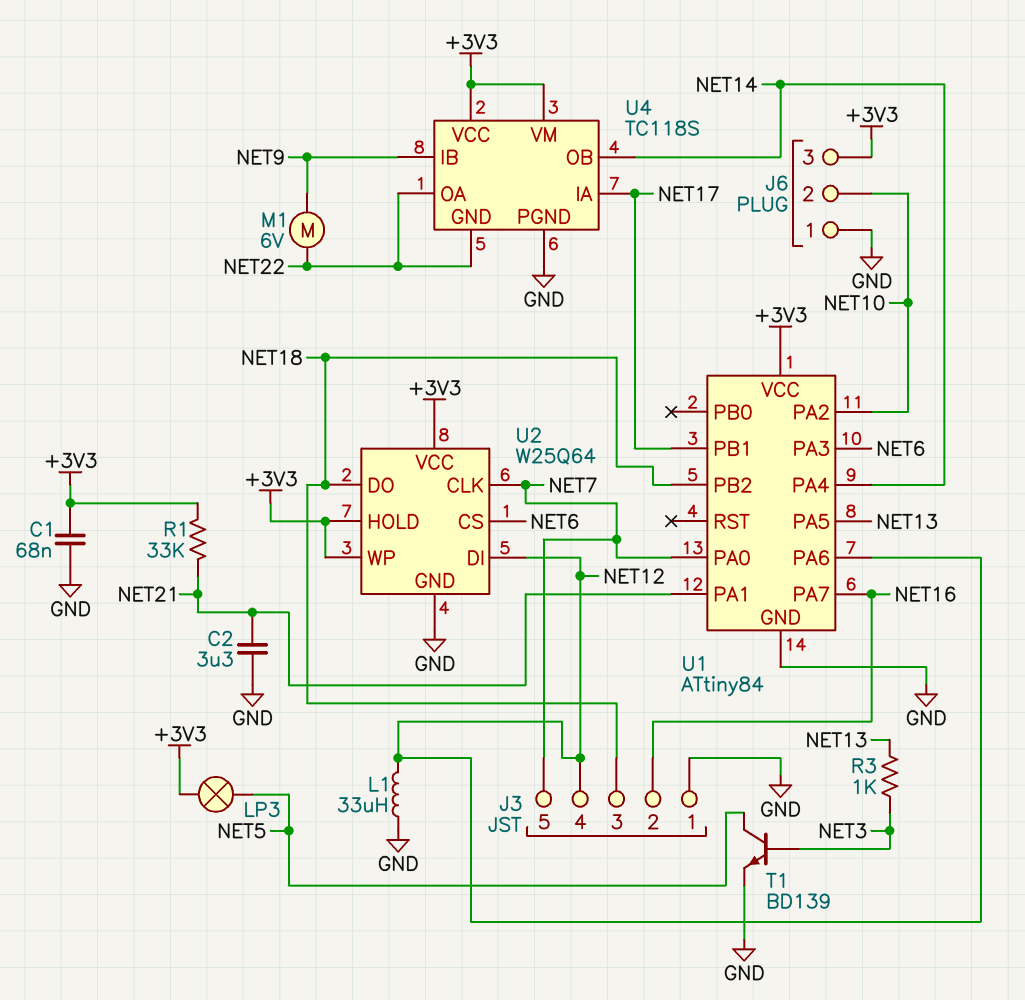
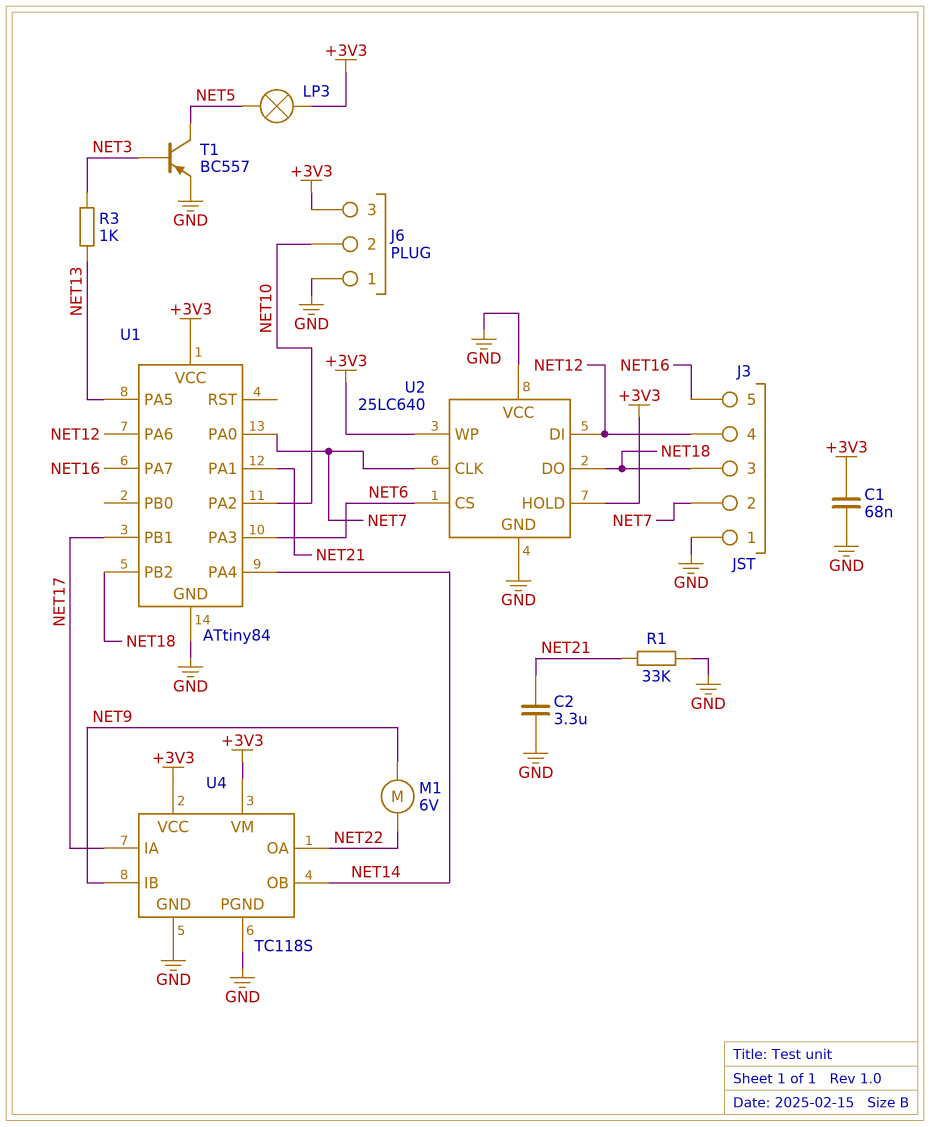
J3 pin 2: NET16 -> NET7
J3 pin 5: NET7 -> NET16
L1: 33uH (GND, NET12) -> none
R1: 33k (+3V3, NET21) -> 33k (GND, NET21)
T1: NPN BD139 (B NET3, C NET5, E GND) -> PNP BC557 (B NET3, C NET5, E GND)
U2: W25Q64 -> 25LC640
U2 pin VCC: +3V3 -> GND
U4 pin GND: NET22 -> GND

